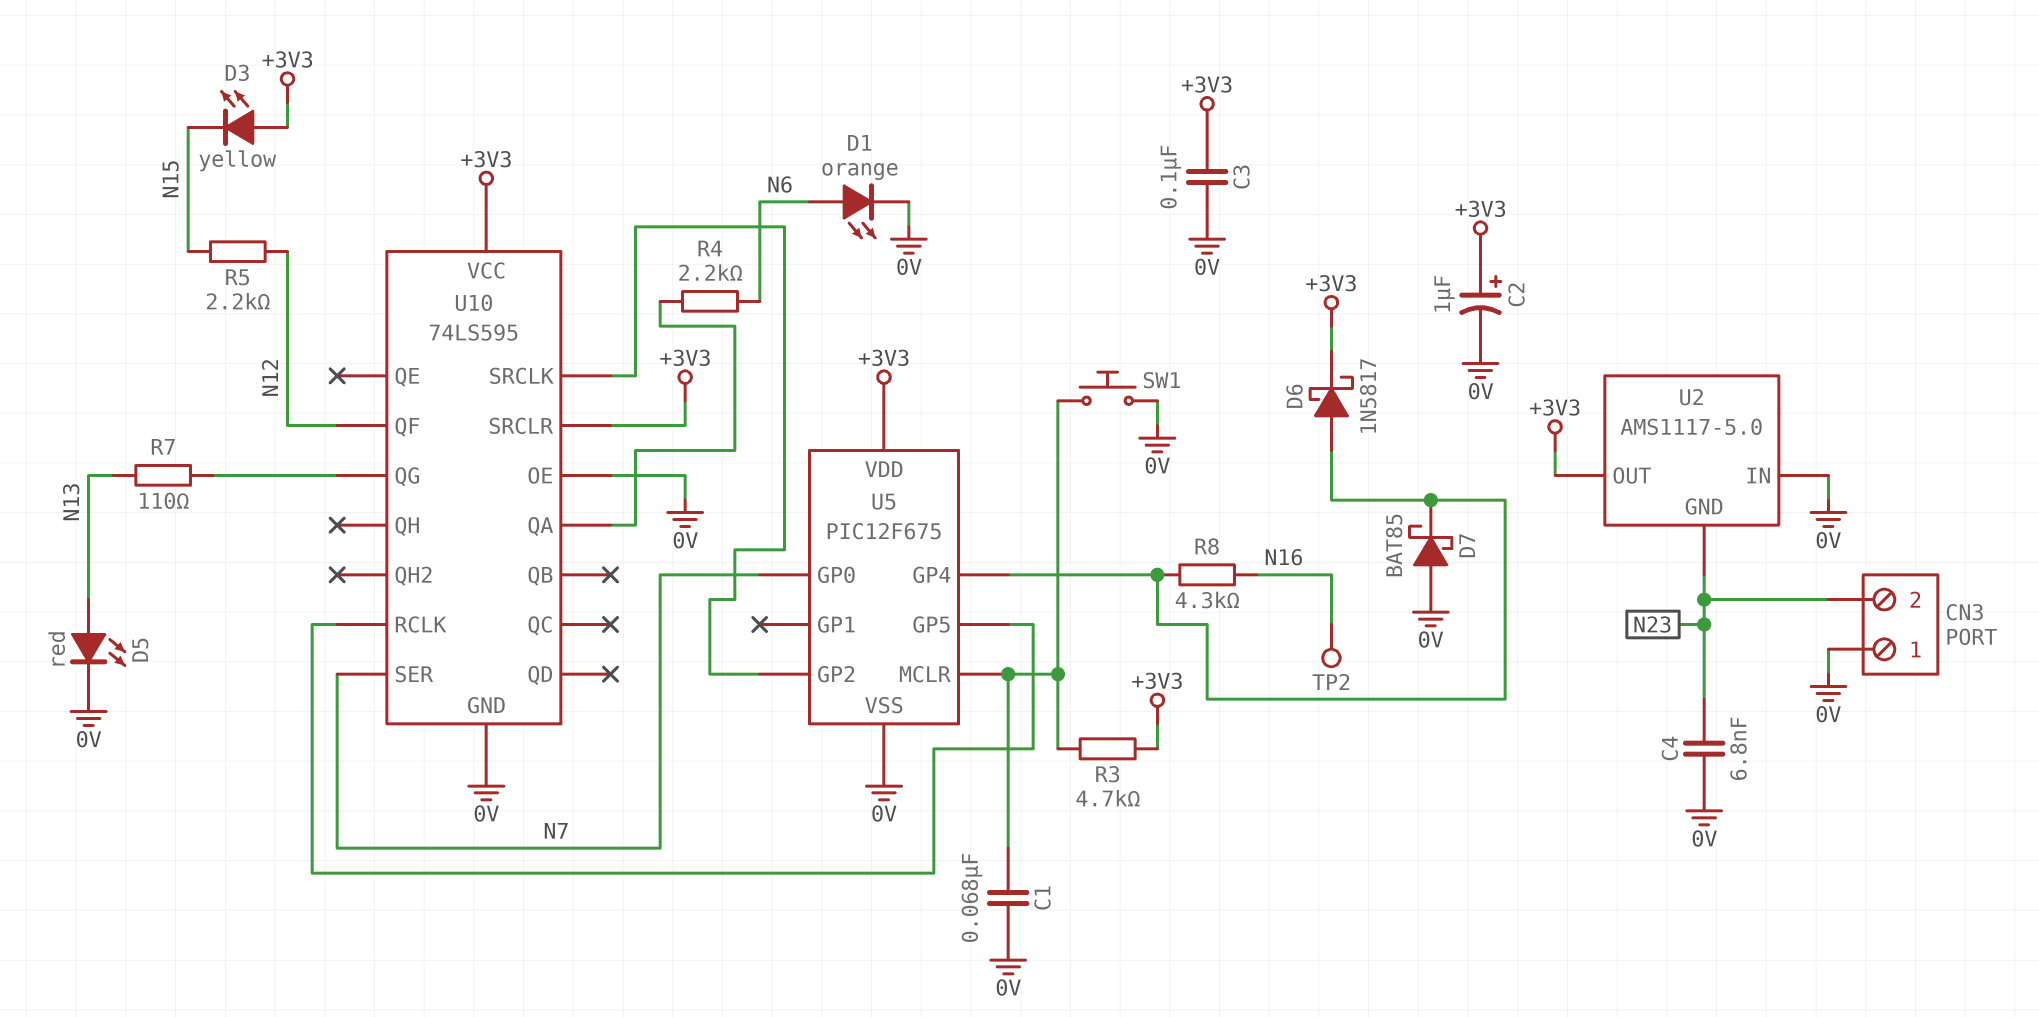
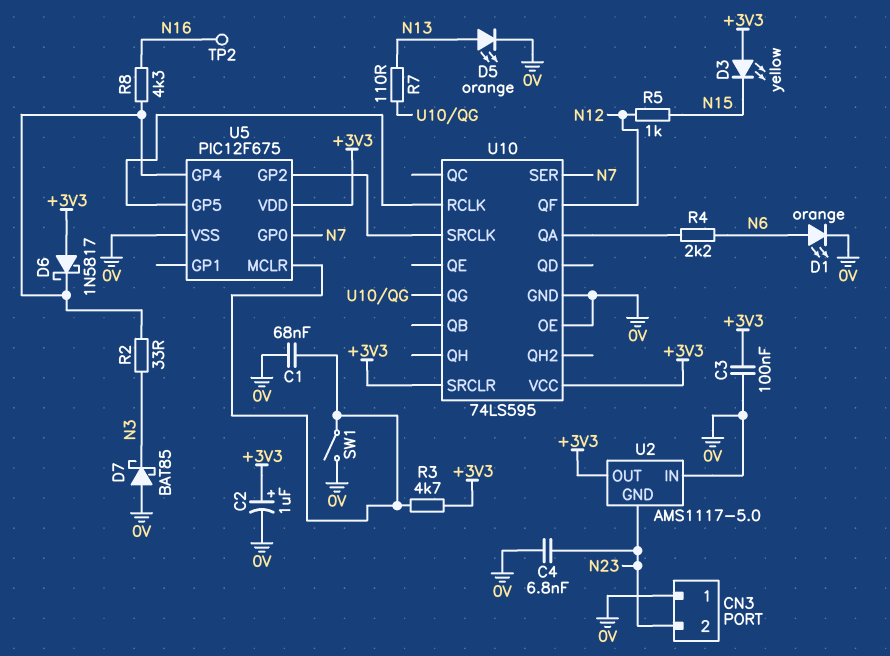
D5: LED red (A N13, K 0V) -> LED orange (A N13, K 0V)
D6: schottky 1N5817 (A U5/GP4, K +3V3) -> schottky 1N5817 (A +3V3, K U5/GP4)
D7: schottky BAT85 (A 0V, K U5/GP4) -> schottky BAT85 (A 0V, K N3)
R2: none -> 33 (N3, U5/GP4)
R5: 2.2k (N12, N15) -> 1k (N12, N15)
SW1: button (0V, U5/MCLR) -> switch (0V, U5/MCLR)

